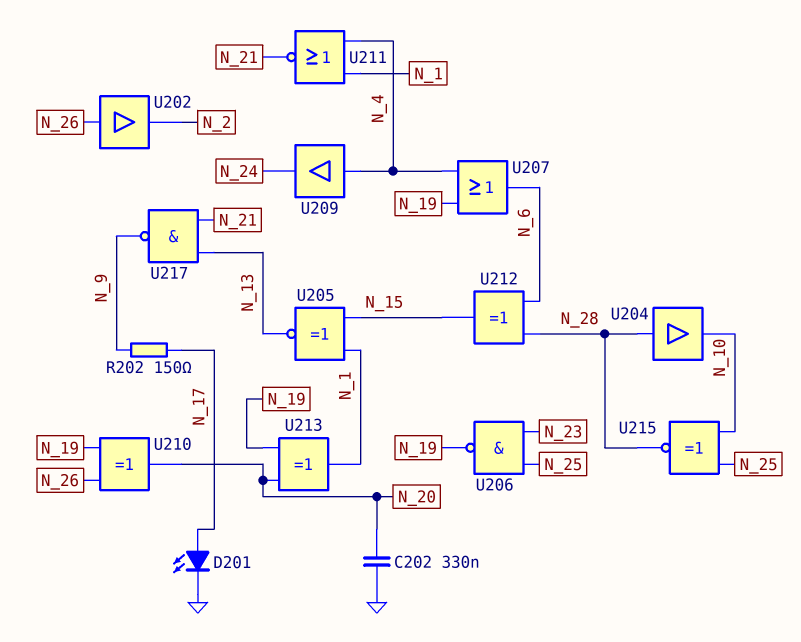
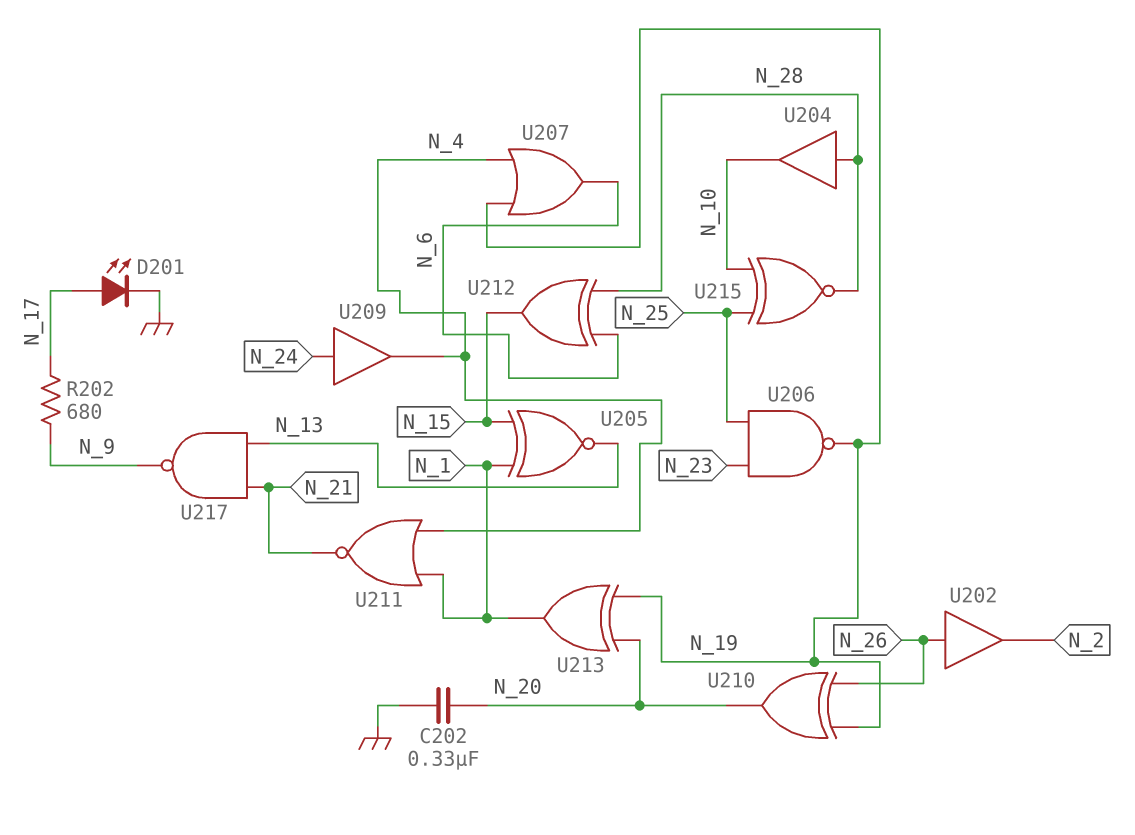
R202: 150 (N_9, N_17) -> 680 (N_9, N_17)
U209: buffer (in N_4, out N_24) -> buffer (in N_24, out N_4)

